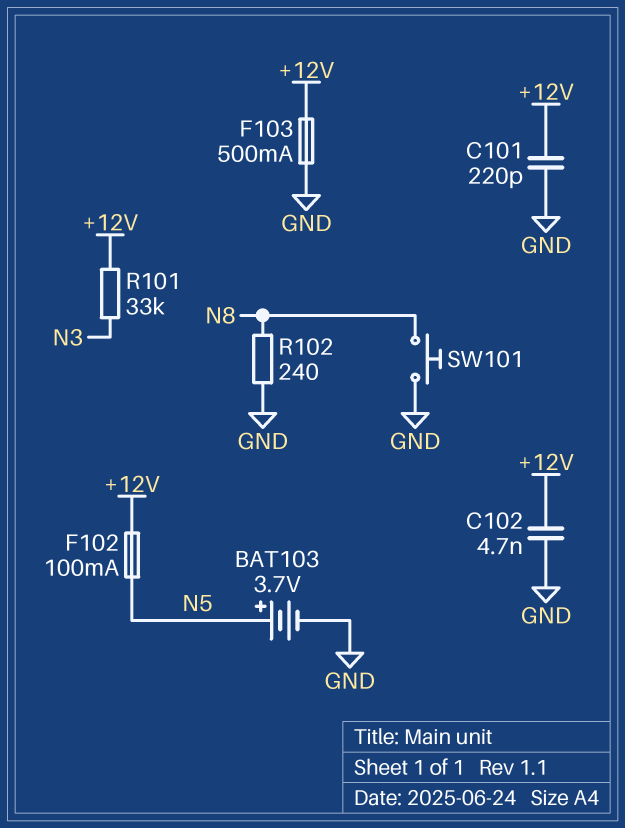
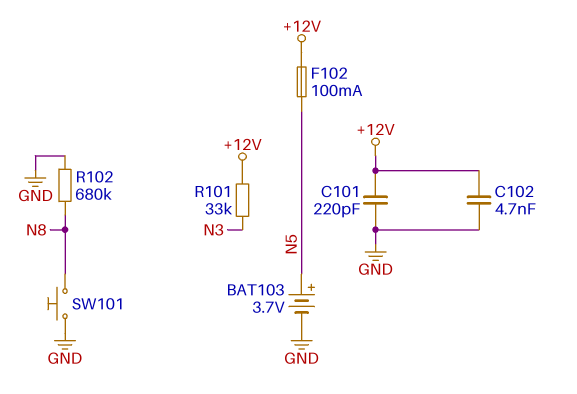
F103: 500mA (+12V, GND) -> none
R102: 240 (GND, N8) -> 680k (GND, N8)

